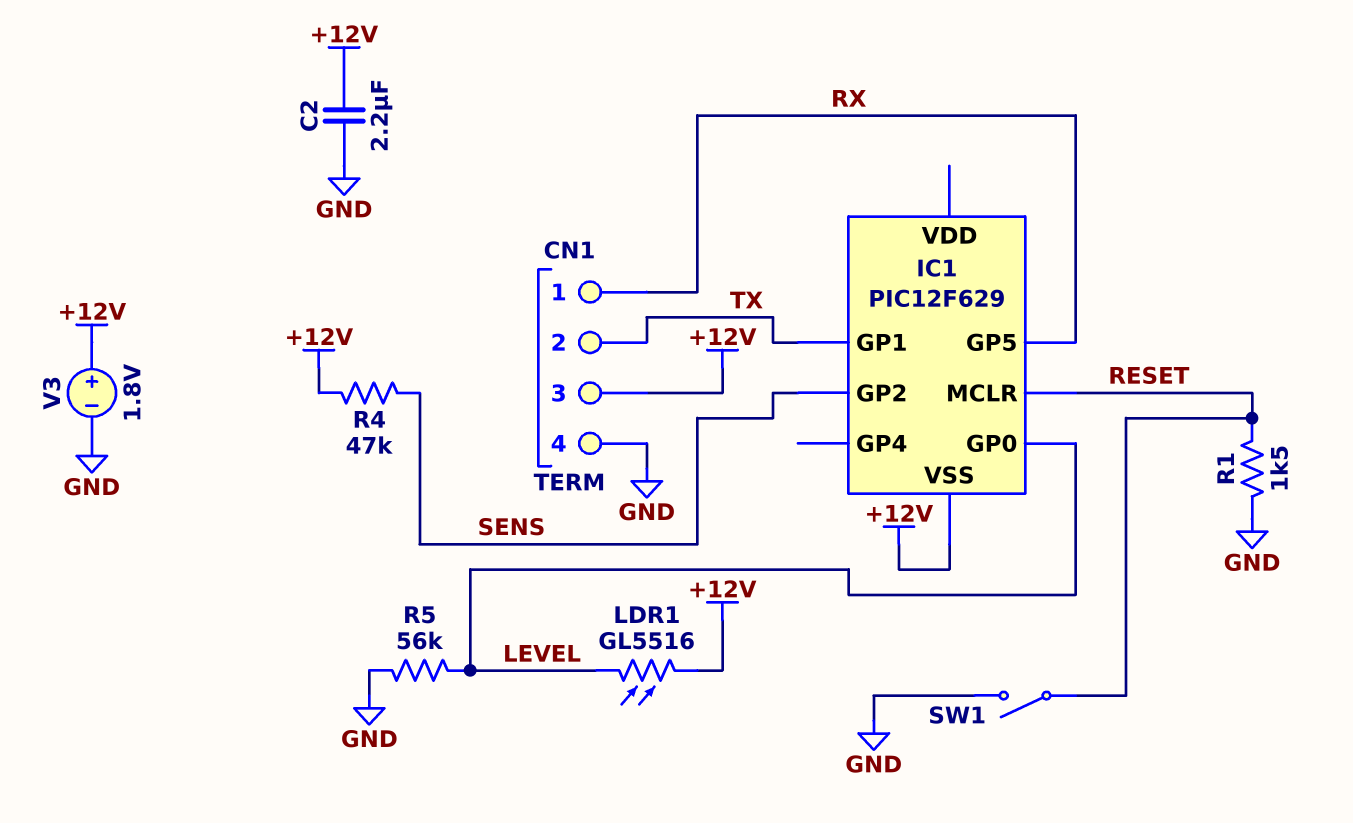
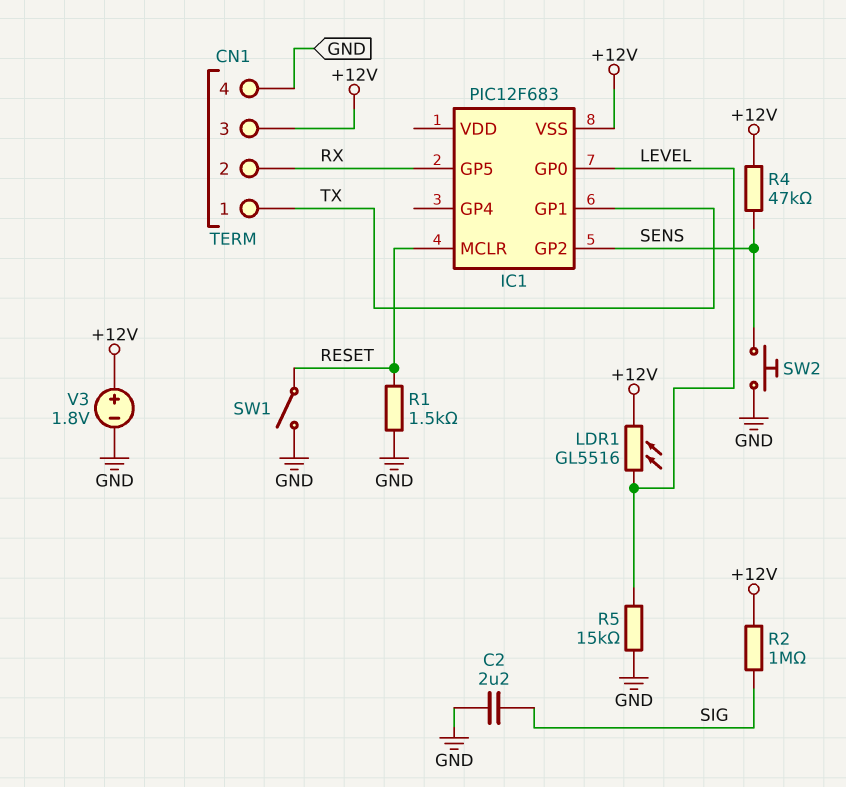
C2: 2.2uF (+12V, GND) -> 2.2uF (GND, SIG)
CN1 pin 1: RX -> TX
CN1 pin 2: TX -> RX
IC1: PIC12F629 -> PIC12F683
R2: none -> 1M (+12V, SIG)
R5: 56k (GND, LEVEL) -> 15k (GND, LEVEL)
SW2: none -> button (GND, SENS)

